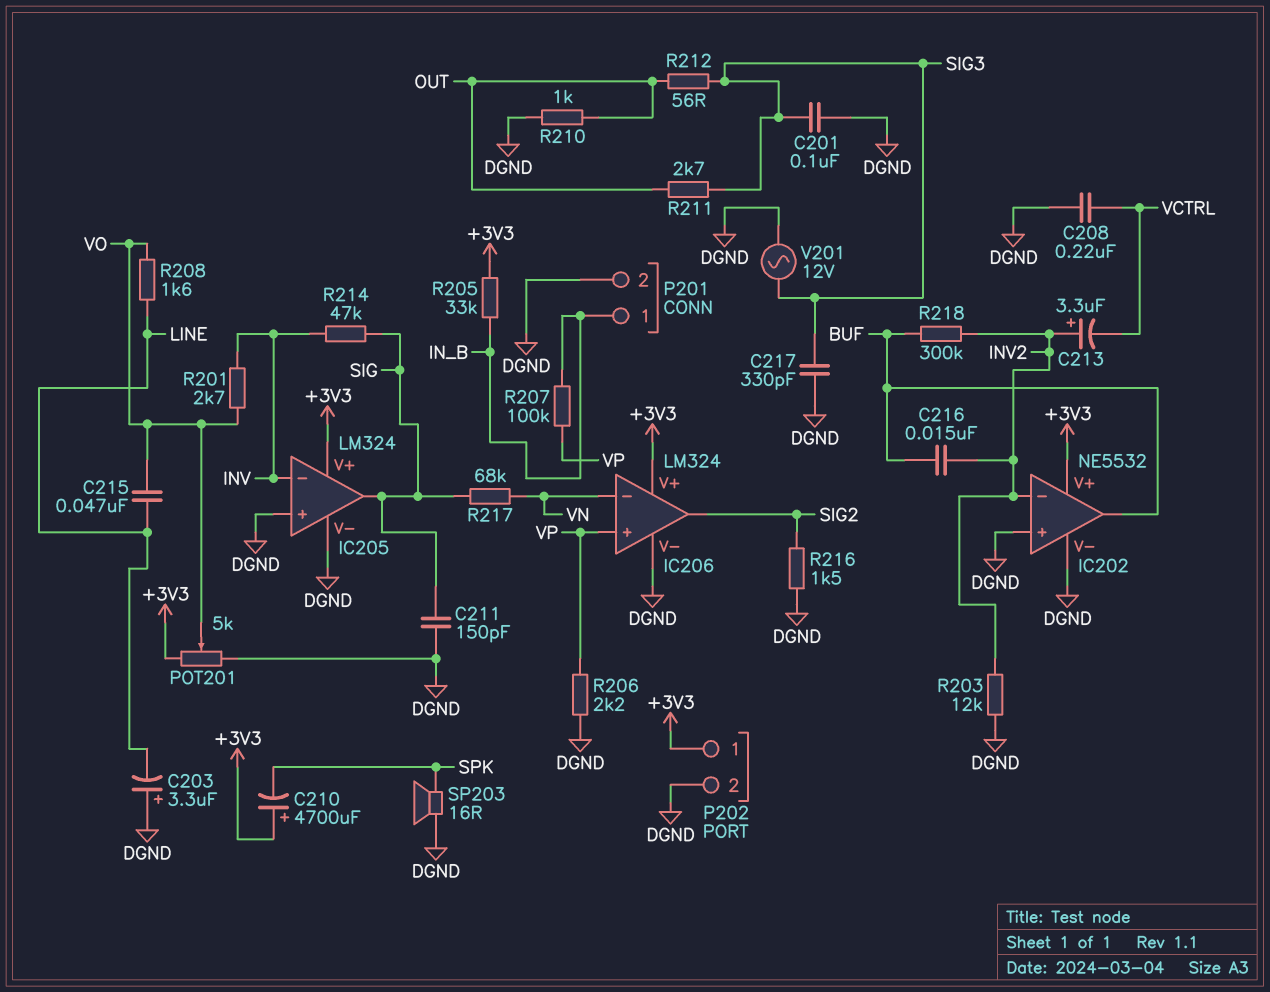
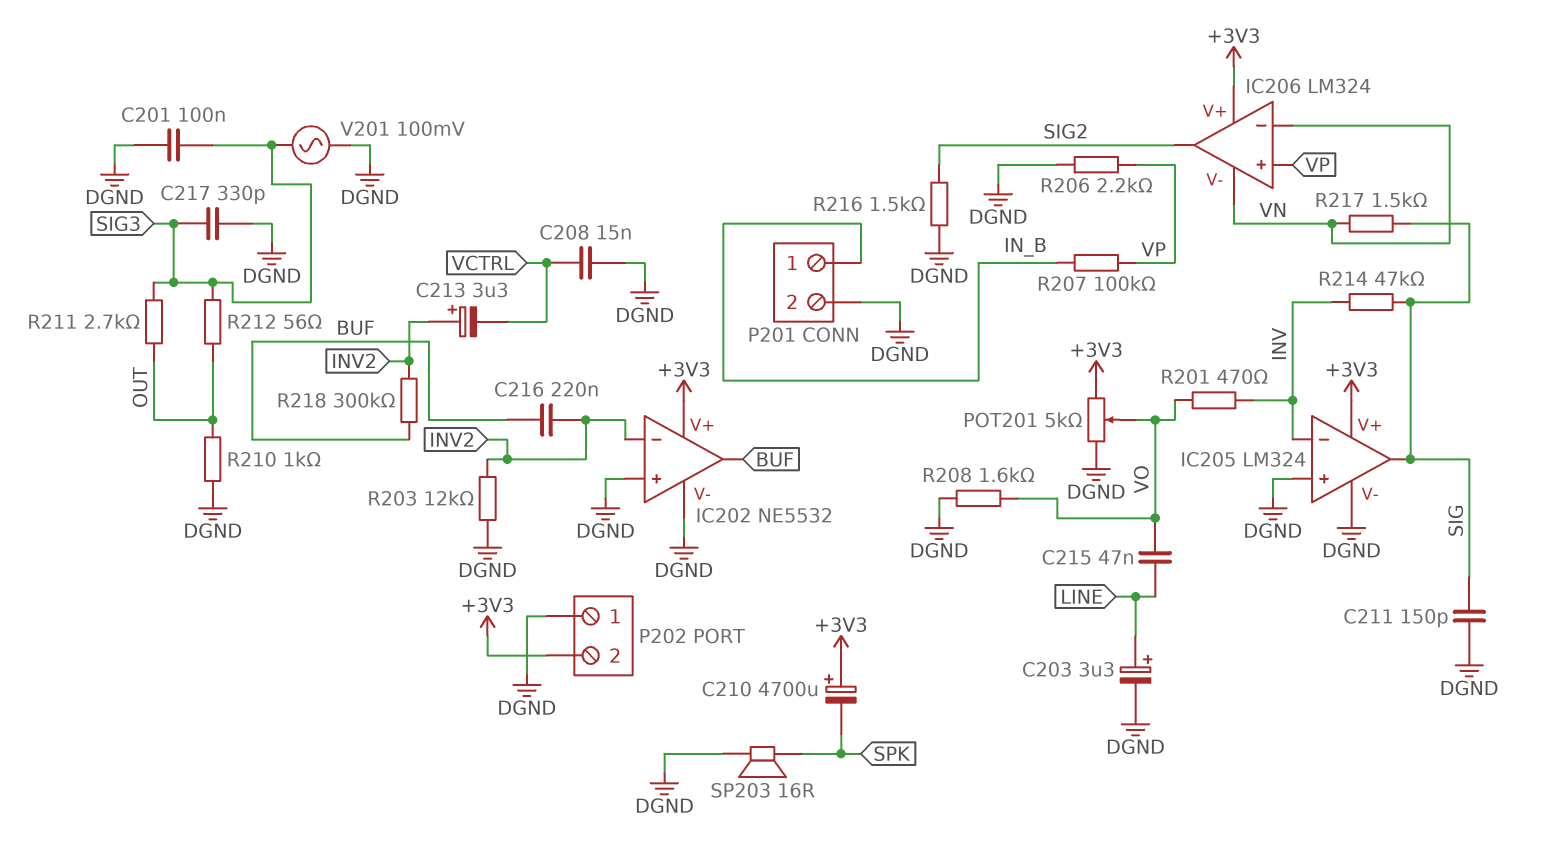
C203: 3.3uF (plus DGND, minus LINE) -> 3.3uF (plus LINE, minus DGND)
C208: 220nF (DGND, VCTRL) -> 15nF (DGND, VCTRL)
C216: 15nF (BUF, INV2) -> 220nF (BUF, INV2)
IC206 pin V-: DGND -> VN
P202 pin 1: +3V3 -> DGND
P202 pin 2: DGND -> +3V3
R201: 2.7k (INV, VO) -> 470 (INV, VO)
R205: 33k (+3V3, IN_B) -> none
R208: 1.6k (LINE, VO) -> 1.6k (DGND, VO)
R217: 68k (SIG, VN) -> 1.5k (SIG, VN)
V201: AC 12V (DGND, SIG3) -> AC 100mV (DGND, SIG3)

